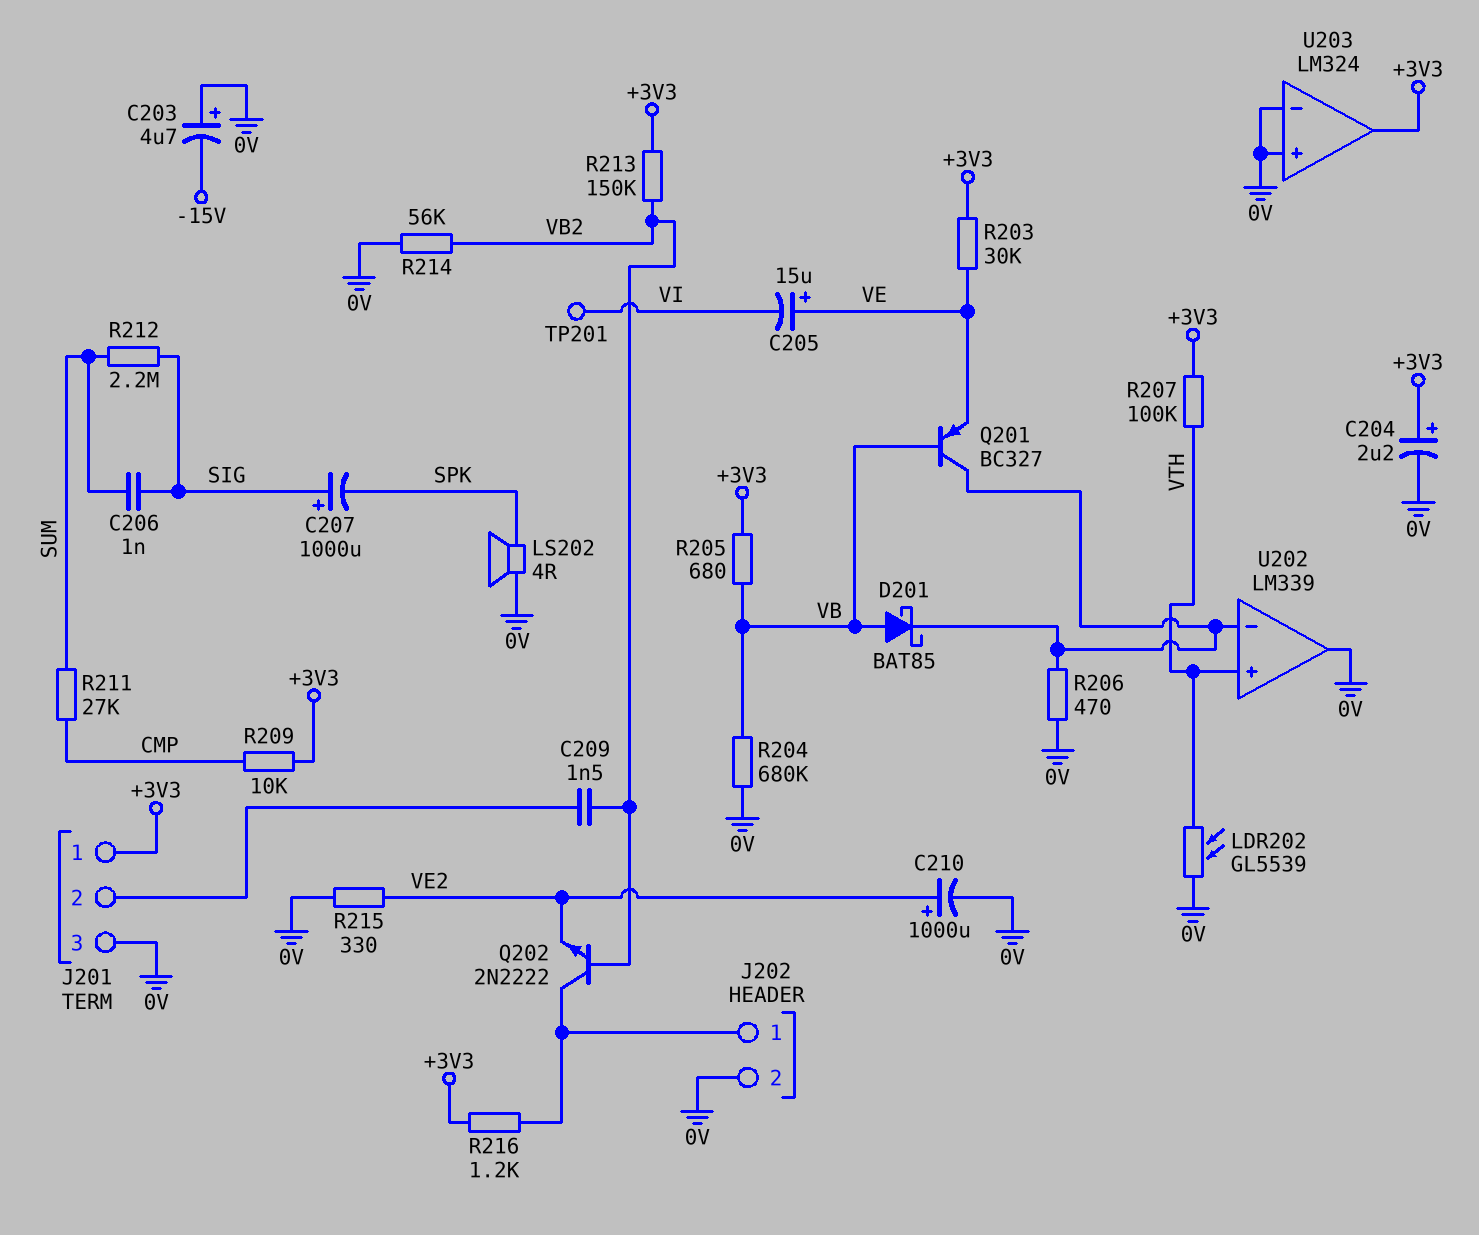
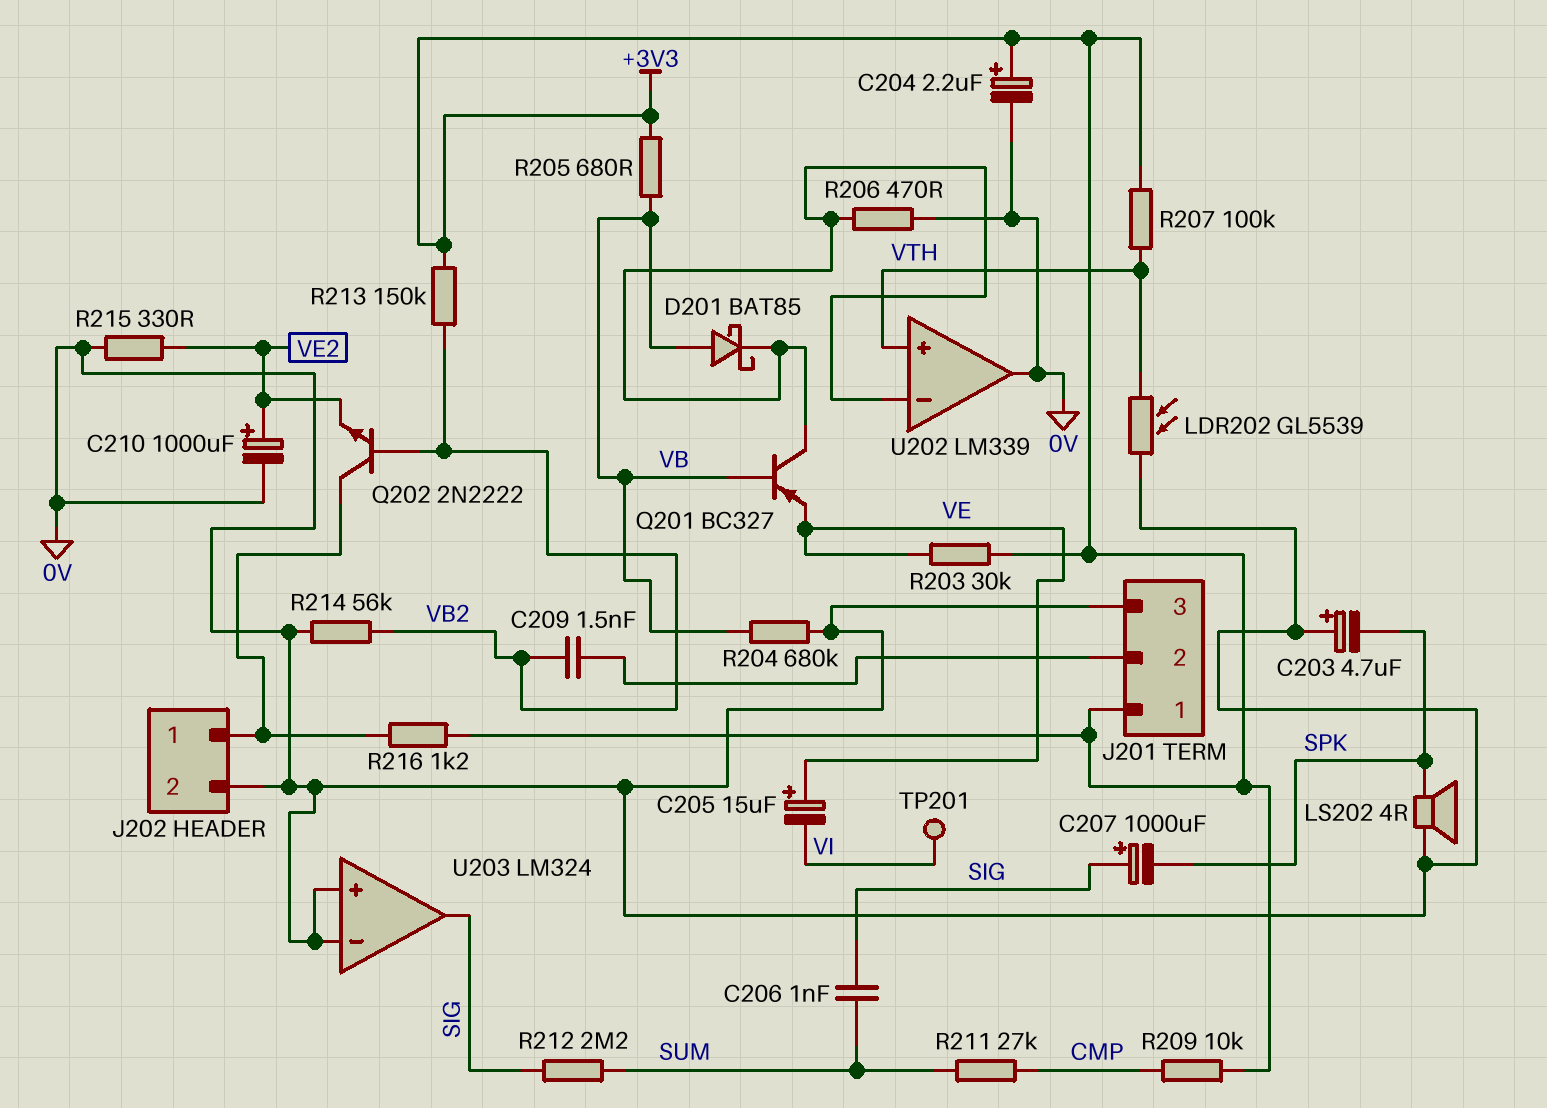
C203: 4.7uF (plus 0V, minus -15V) -> 4.7uF (plus 0V, minus SPK)
U203 pin out: +3V3 -> SIG

